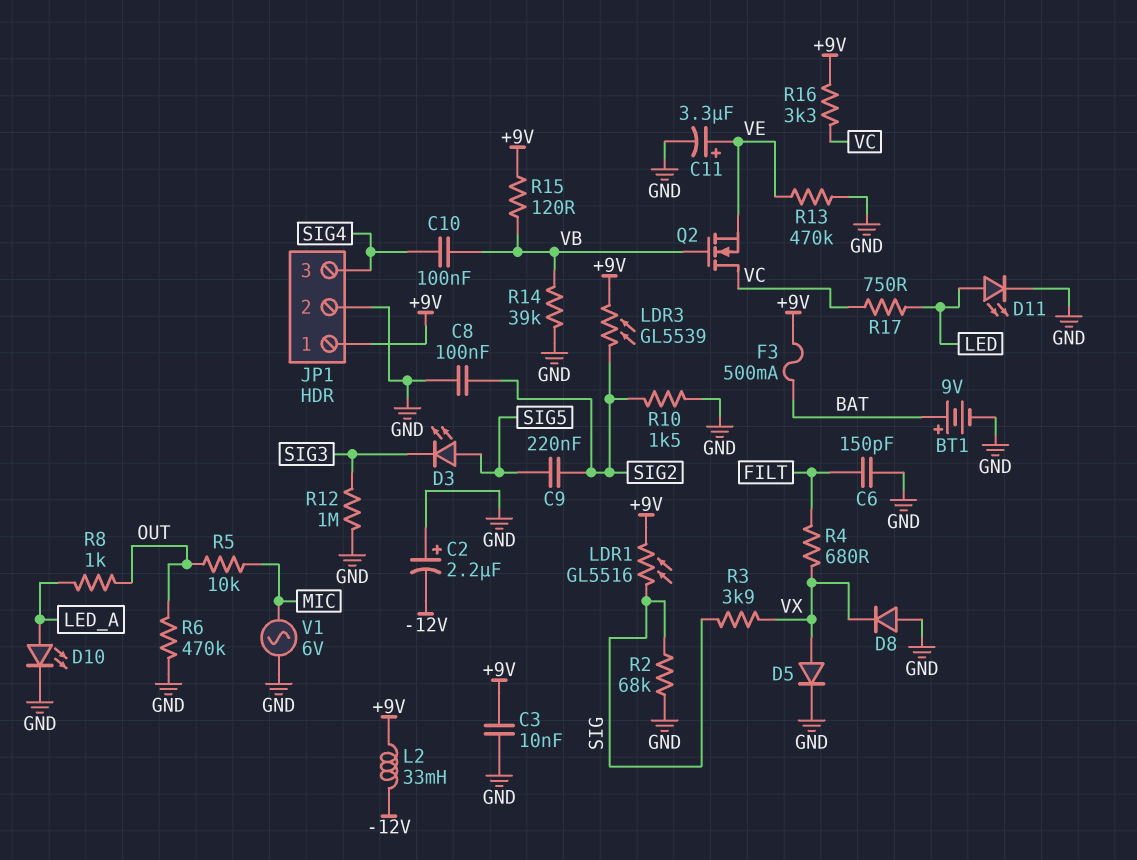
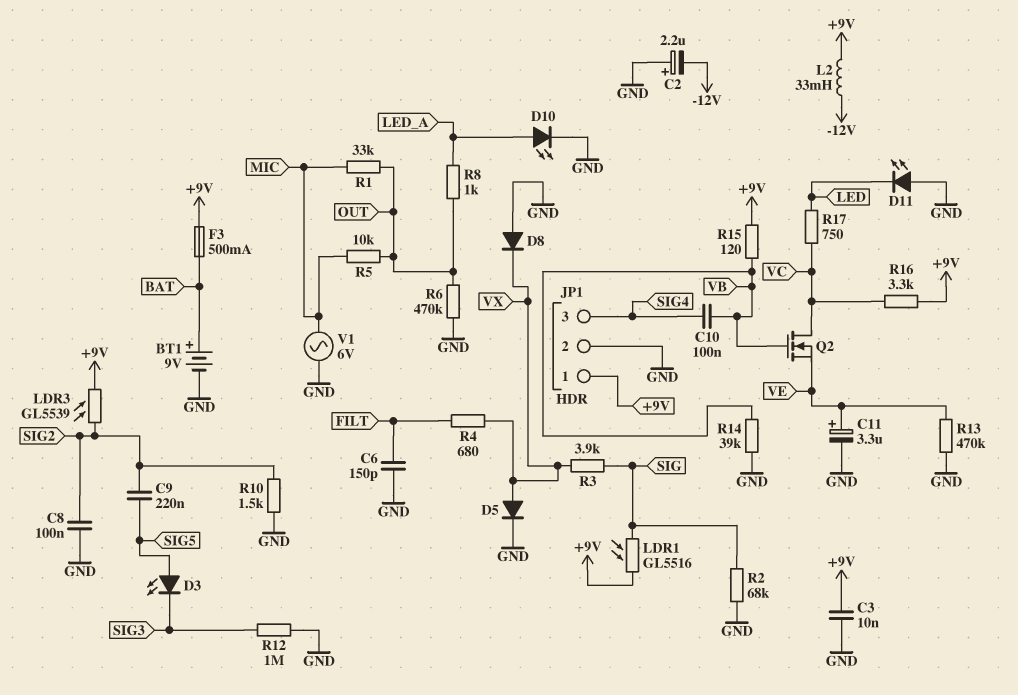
D11: LED (A LED, K GND) -> LED (A GND, K LED)
R1: none -> 33k (MIC, OUT)

